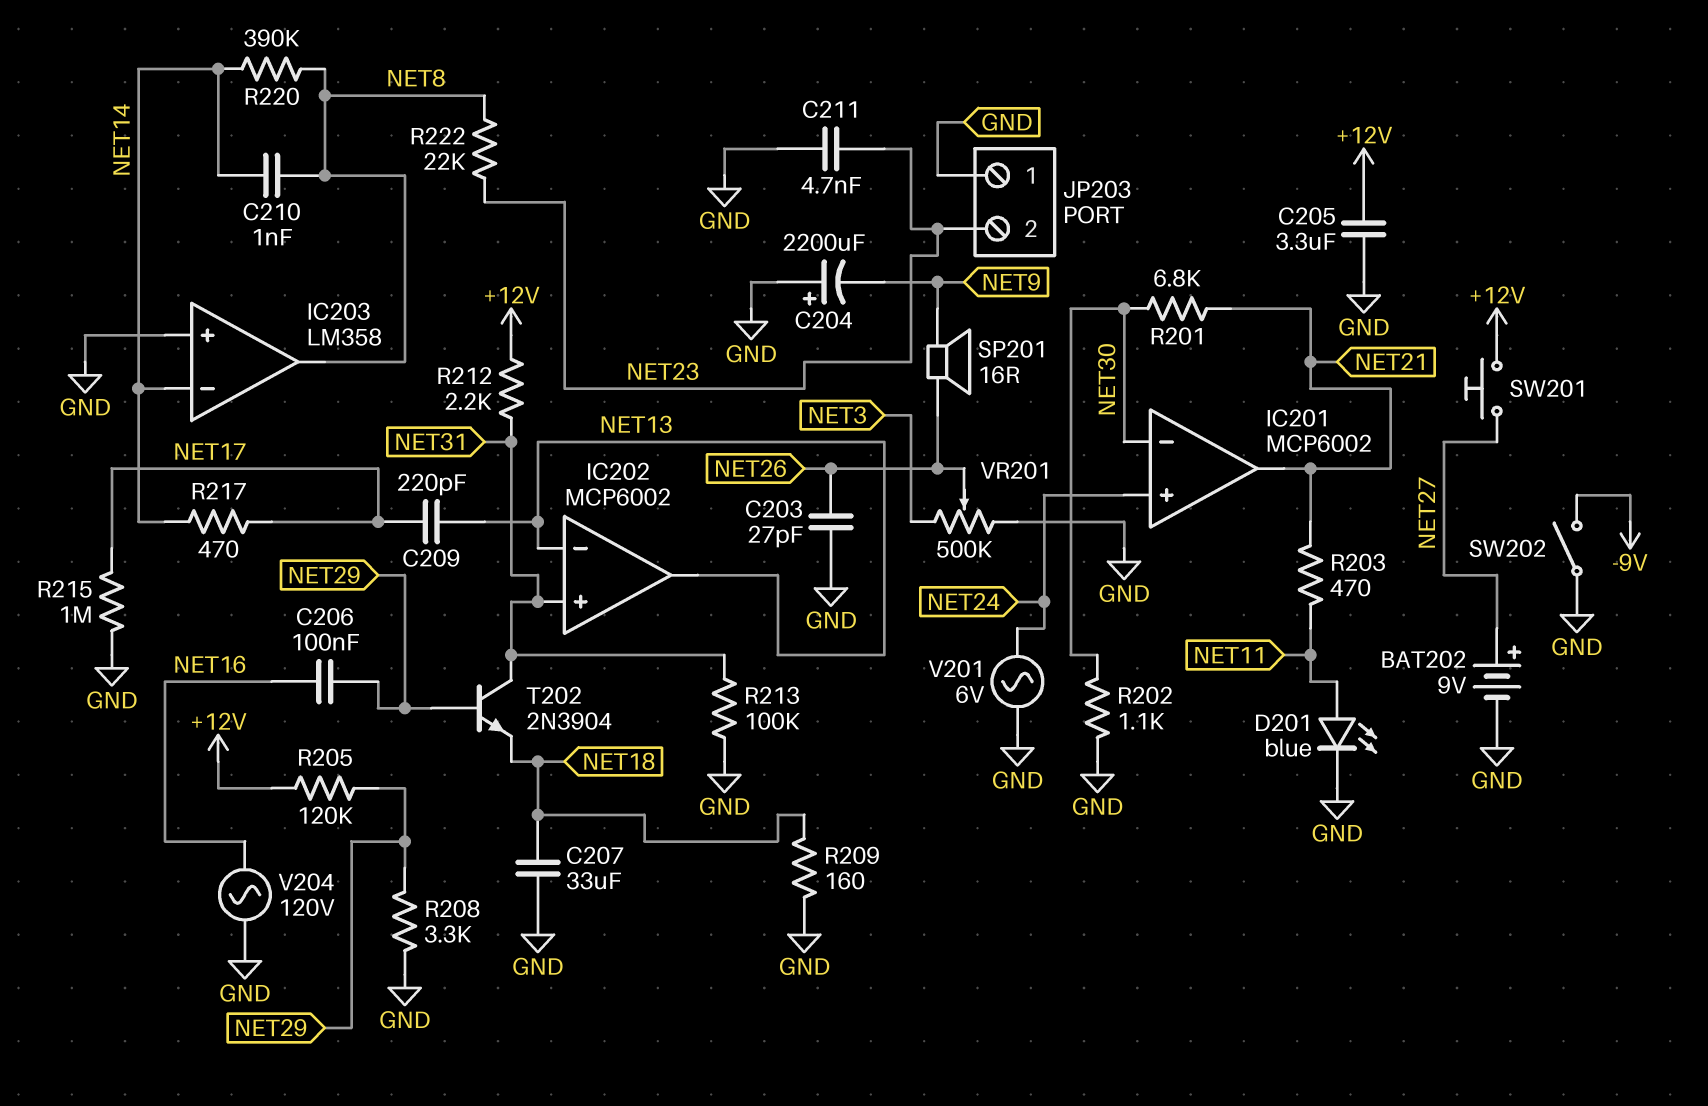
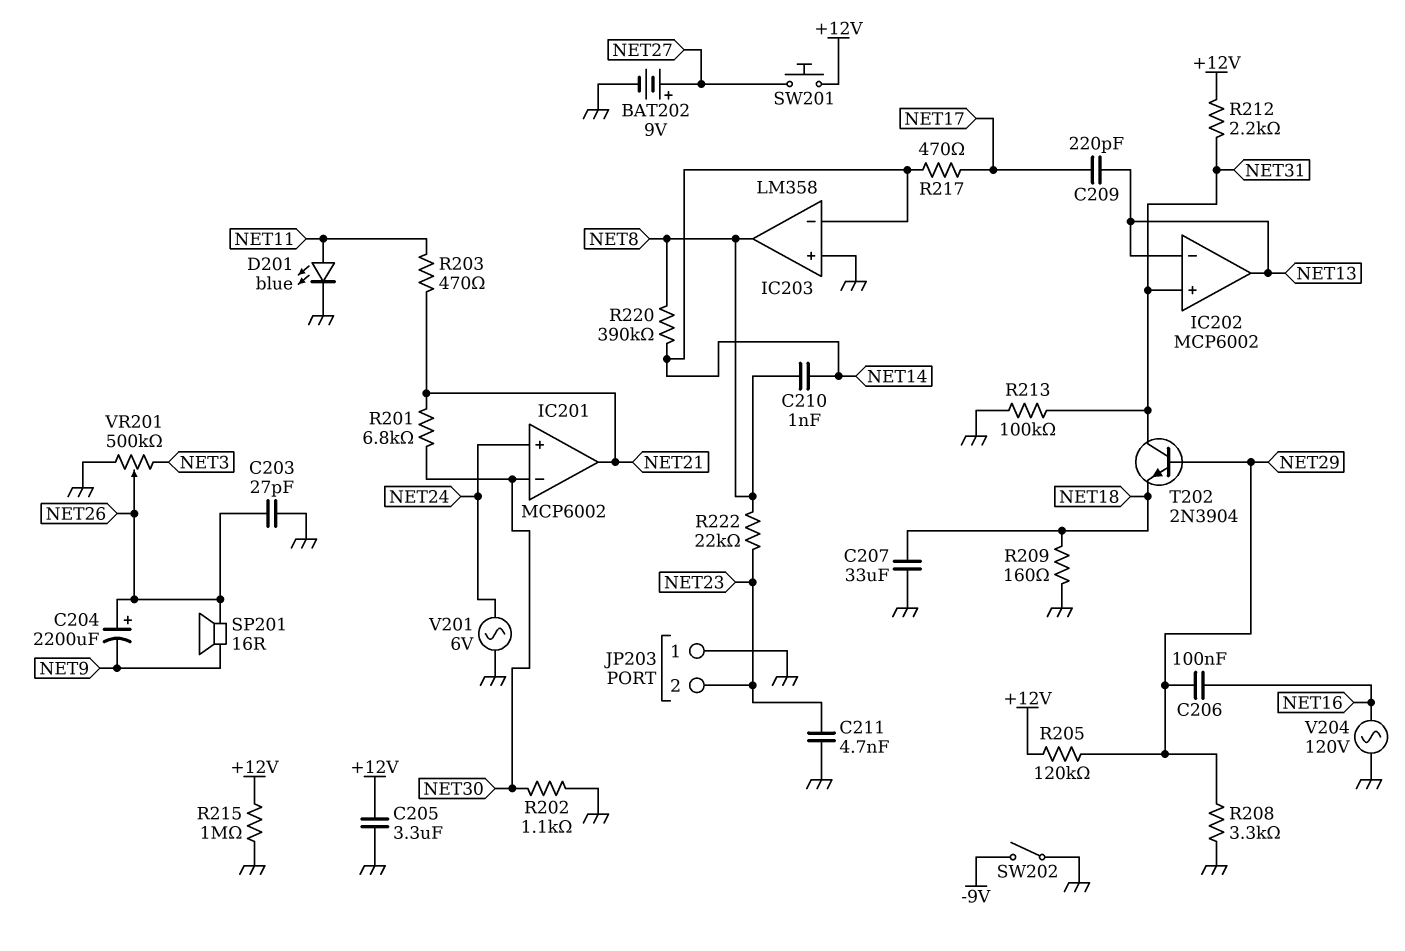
C204: 2200uF (plus GND, minus NET9) -> 2200uF (plus NET26, minus NET9)
R215: 1M (GND, NET17) -> 1M (+12V, GND)

